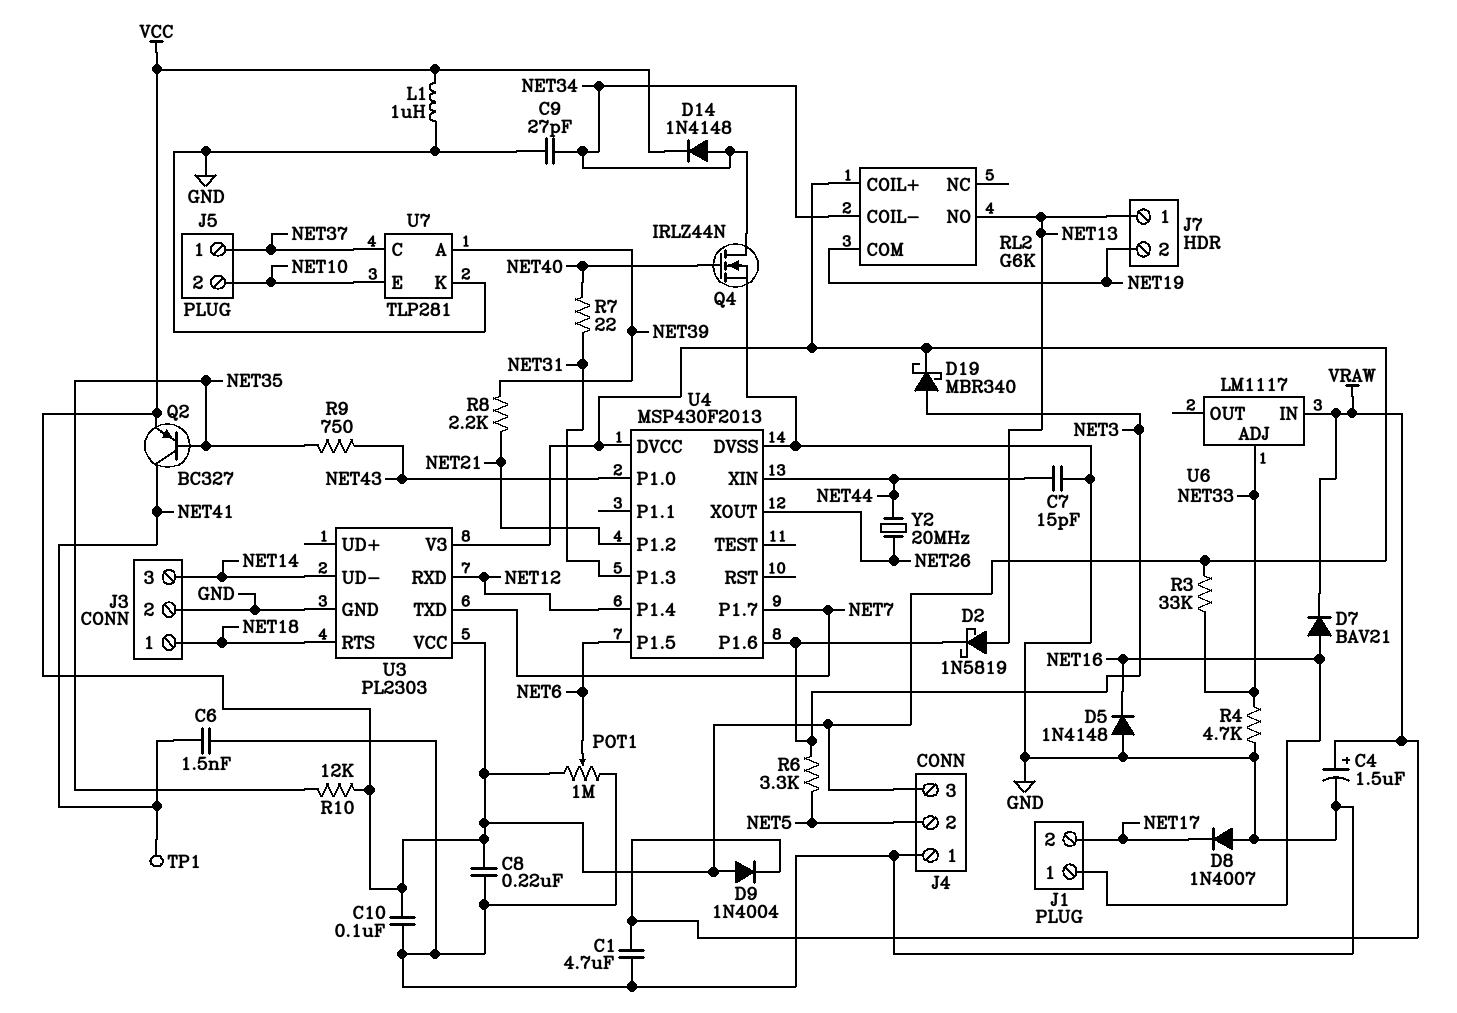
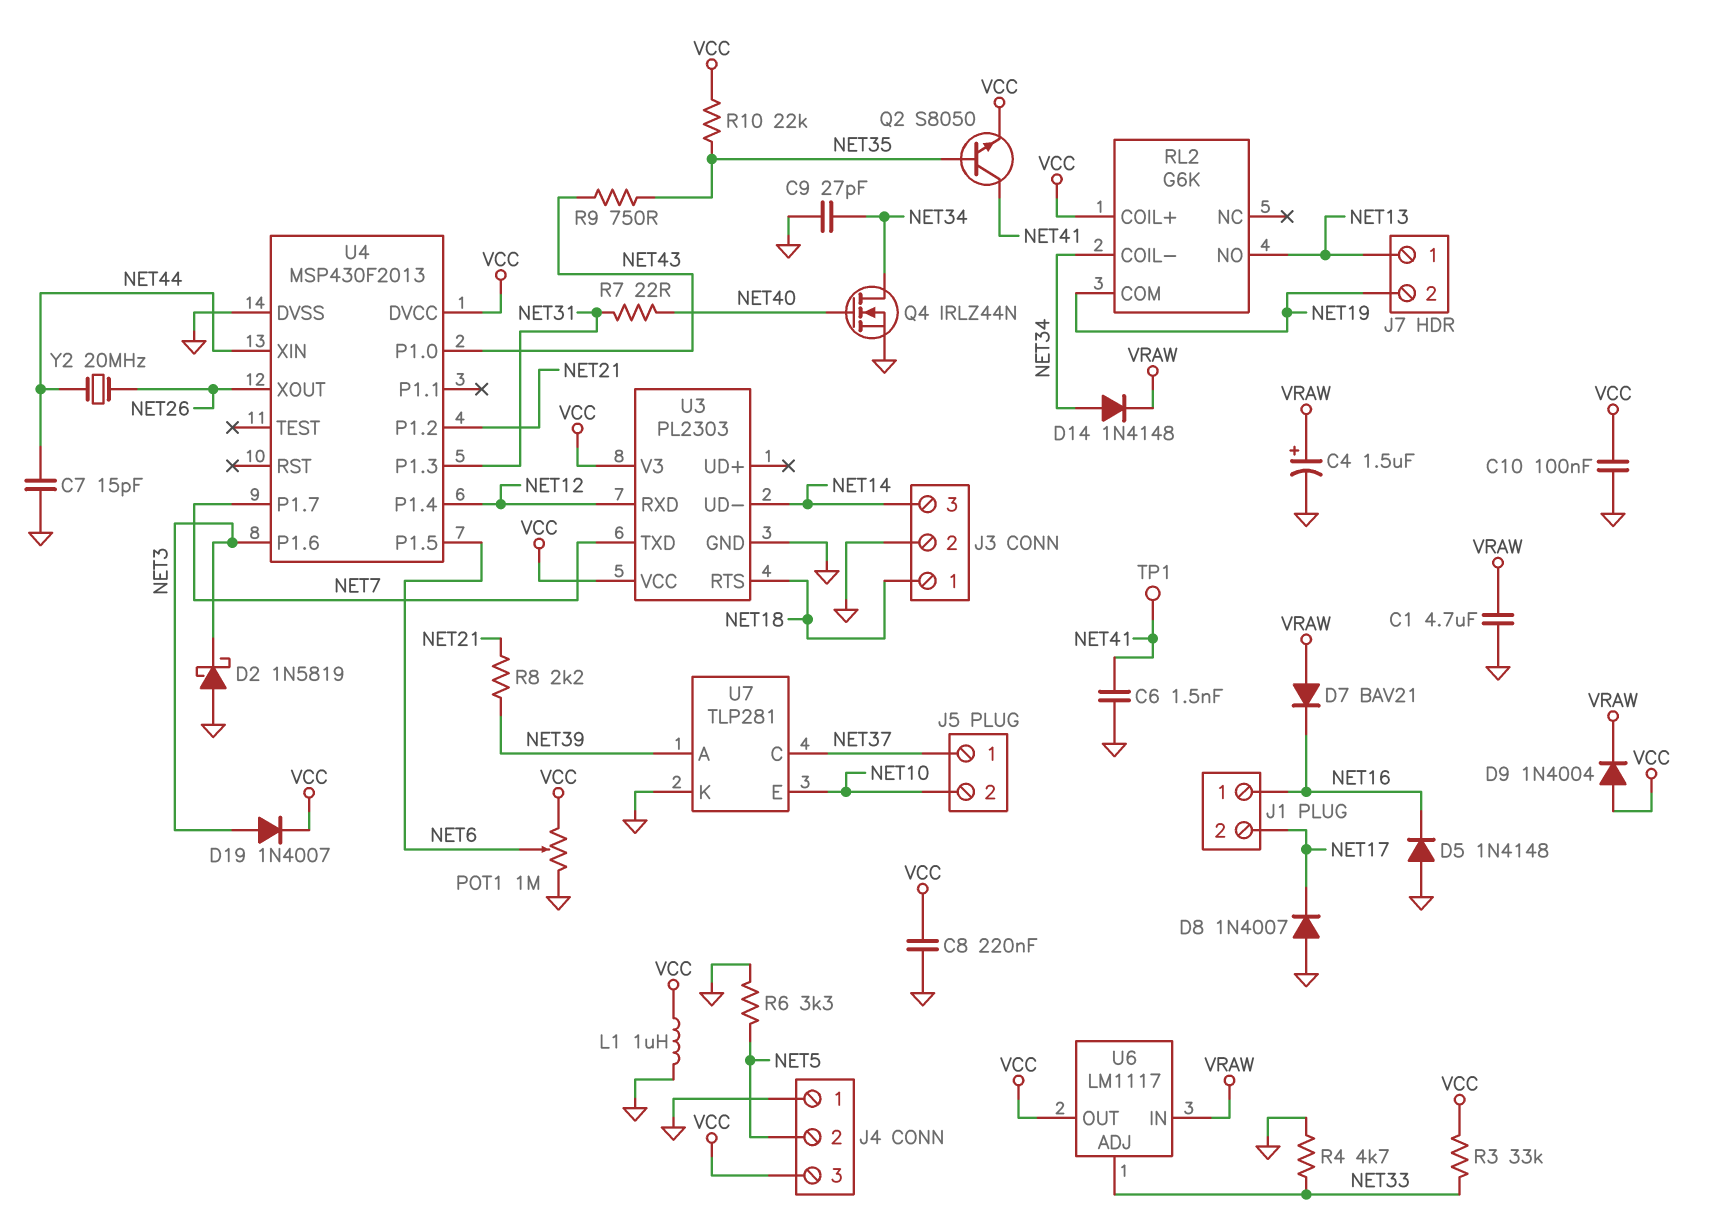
D2: schottky 1N5819 (A NET13, K NET3) -> schottky 1N5819 (A GND, K NET3)
D7: diode BAV21 (A NET16, K VRAW) -> diode BAV21 (A VRAW, K NET16)
D14: diode 1N4148 (A NET34, K VCC) -> diode 1N4148 (A NET34, K VRAW)
D19: schottky MBR340 (A NET3, K VCC) -> diode 1N4007 (A NET3, K VCC)
Q2: PNP BC327 (B NET35, C NET41, E VCC) -> NPN S8050 (B NET35, C NET41, E VCC)
R6: 3.3k (NET3, NET5) -> 3.3k (GND, NET5)
R10: 12k (NET35, VCC) -> 22k (NET35, VCC)
U6 pin OUT: none -> VCC

